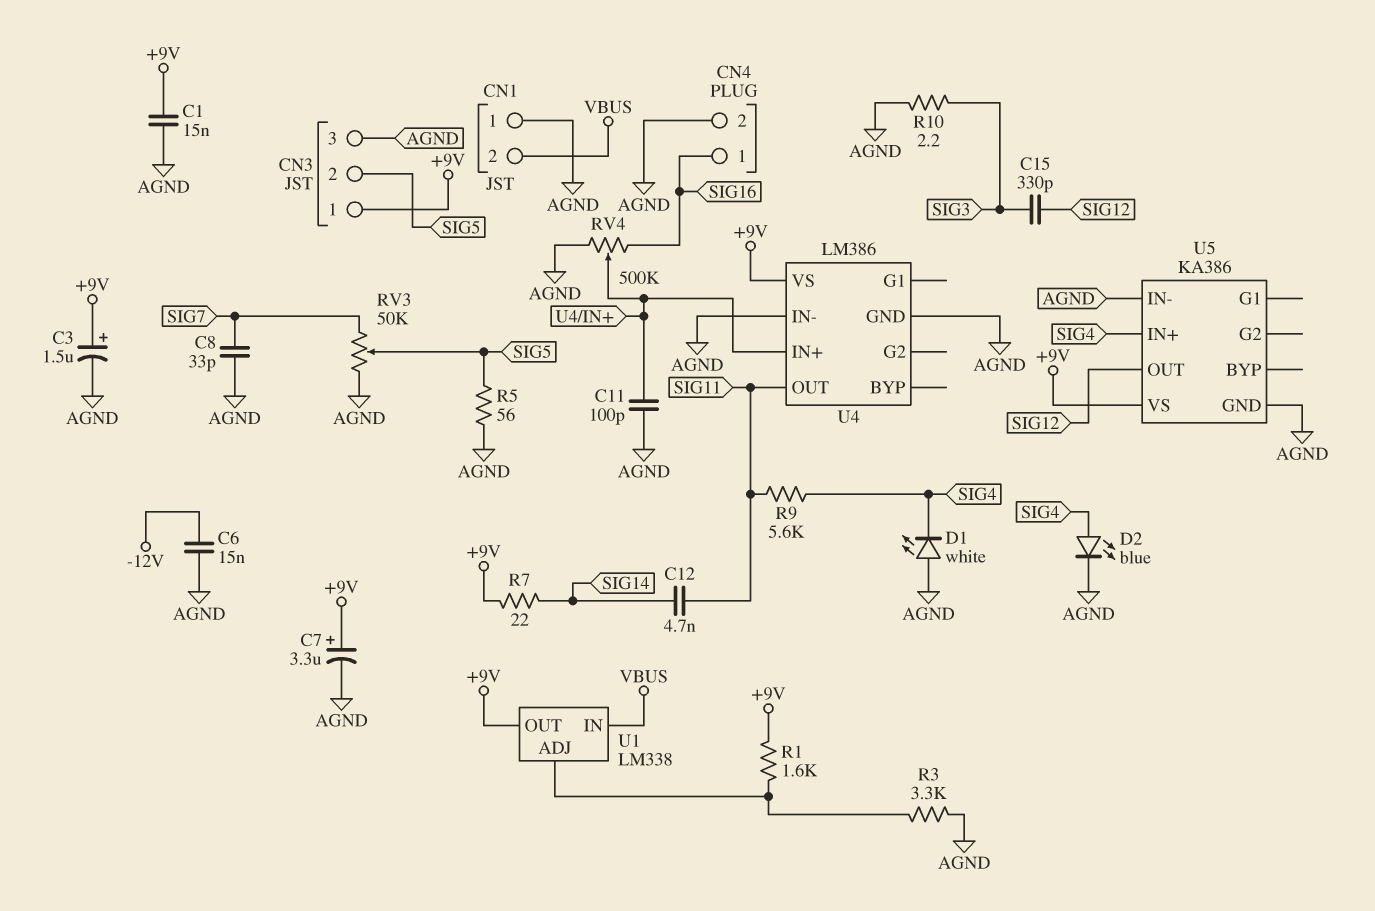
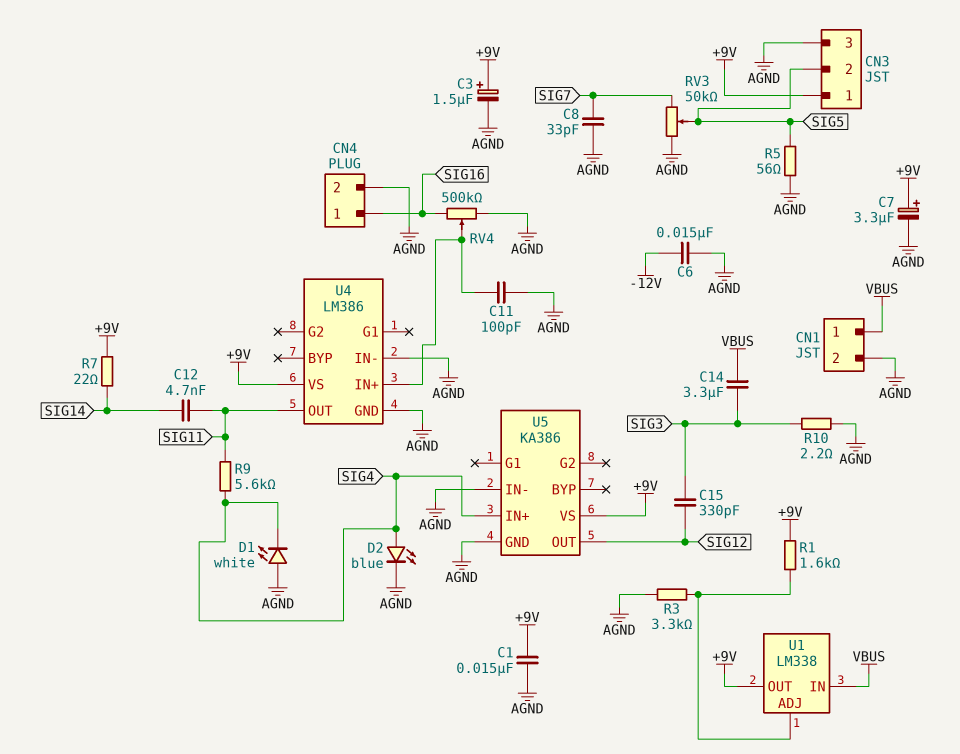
C14: none -> 3.3uF (SIG3, VBUS)
CN1 pin 1: AGND -> VBUS
CN1 pin 2: VBUS -> AGND

